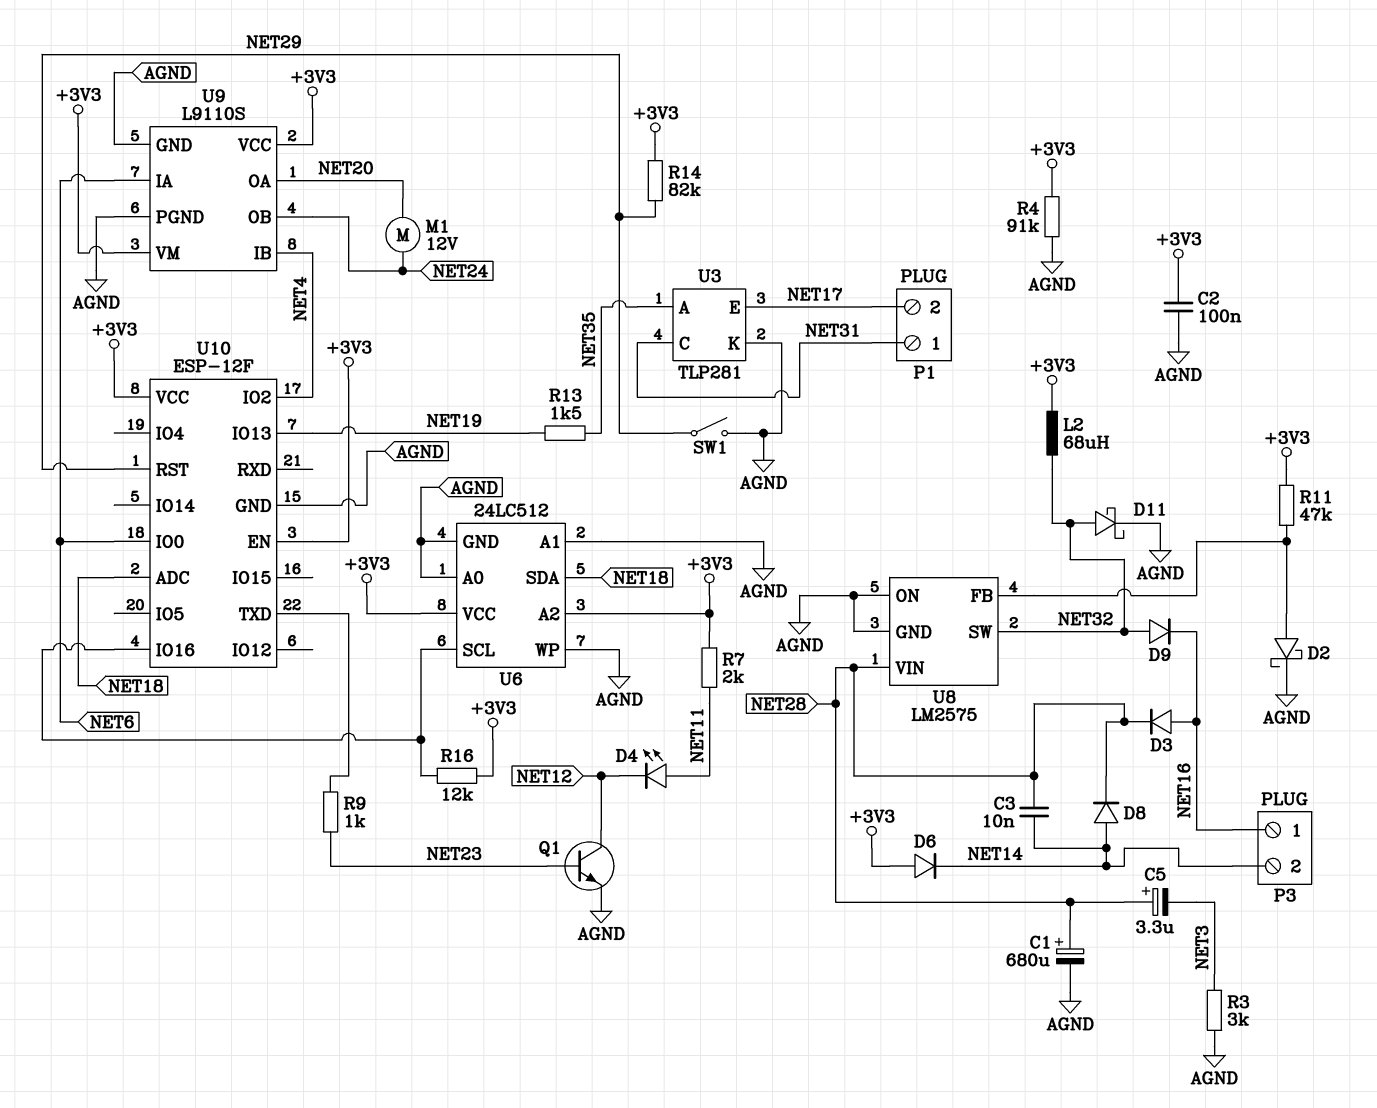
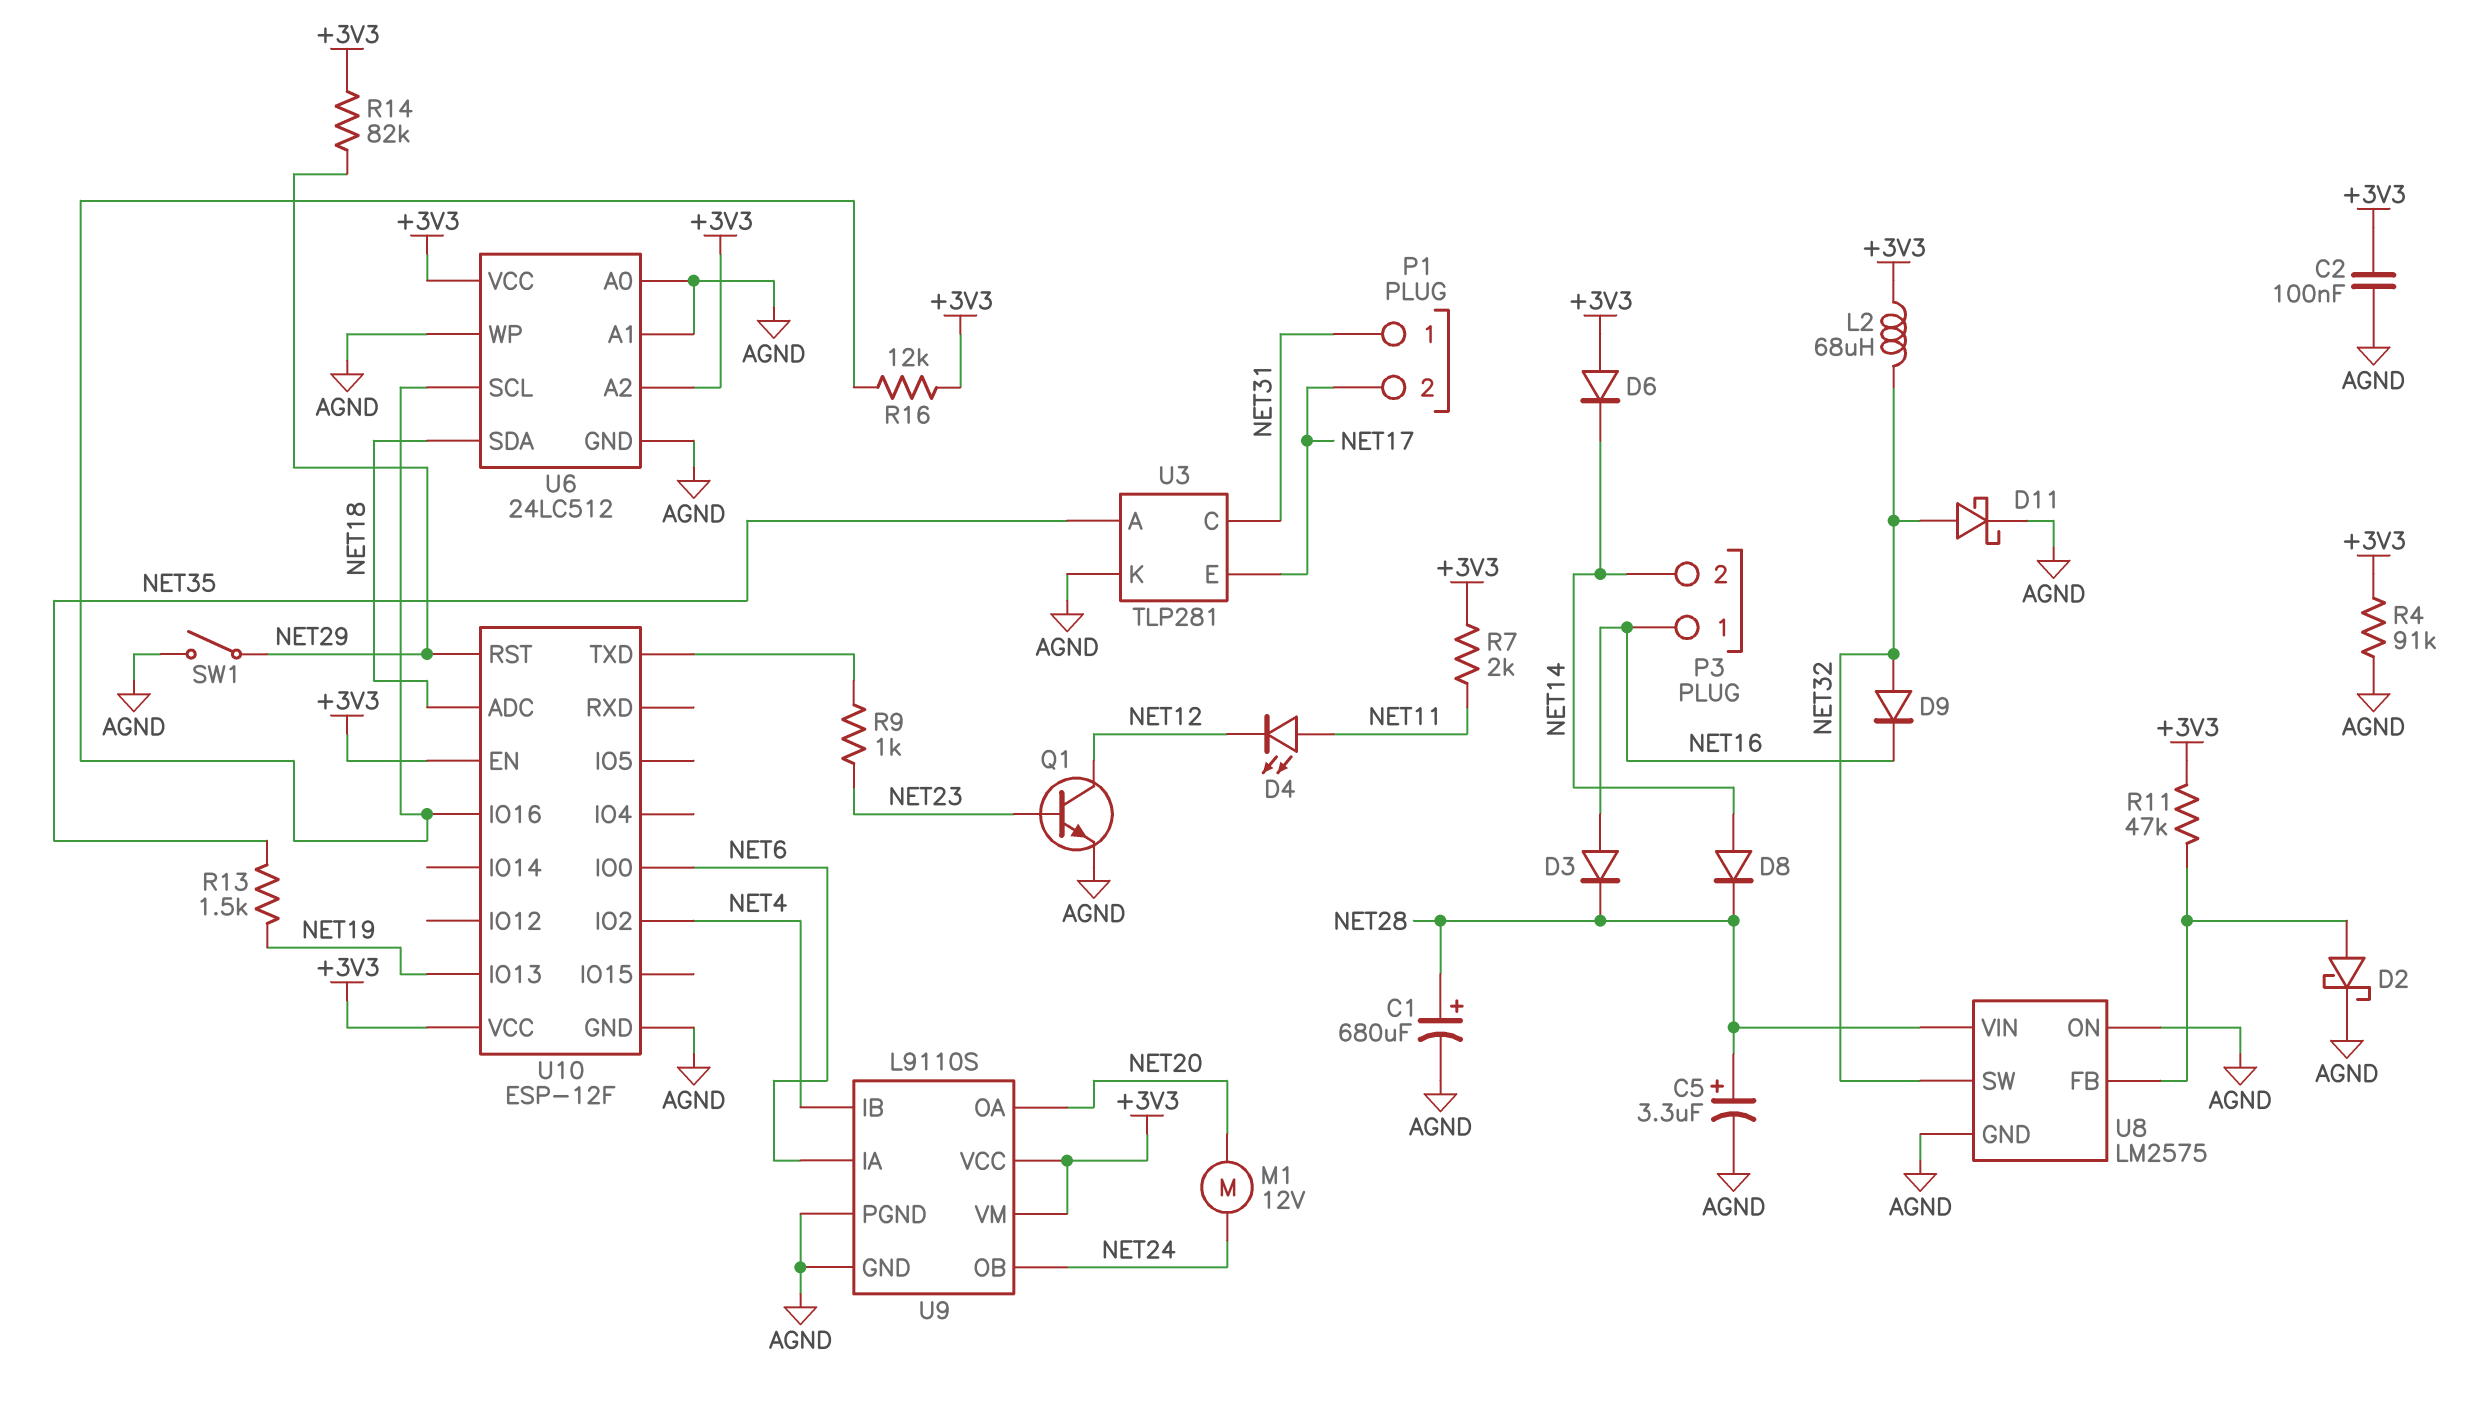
C3: 10nF (NET14, NET28) -> none
C5: 3.3uF (plus NET28, minus NET3) -> 3.3uF (plus NET28, minus AGND)
R3: 3k (AGND, NET3) -> none

